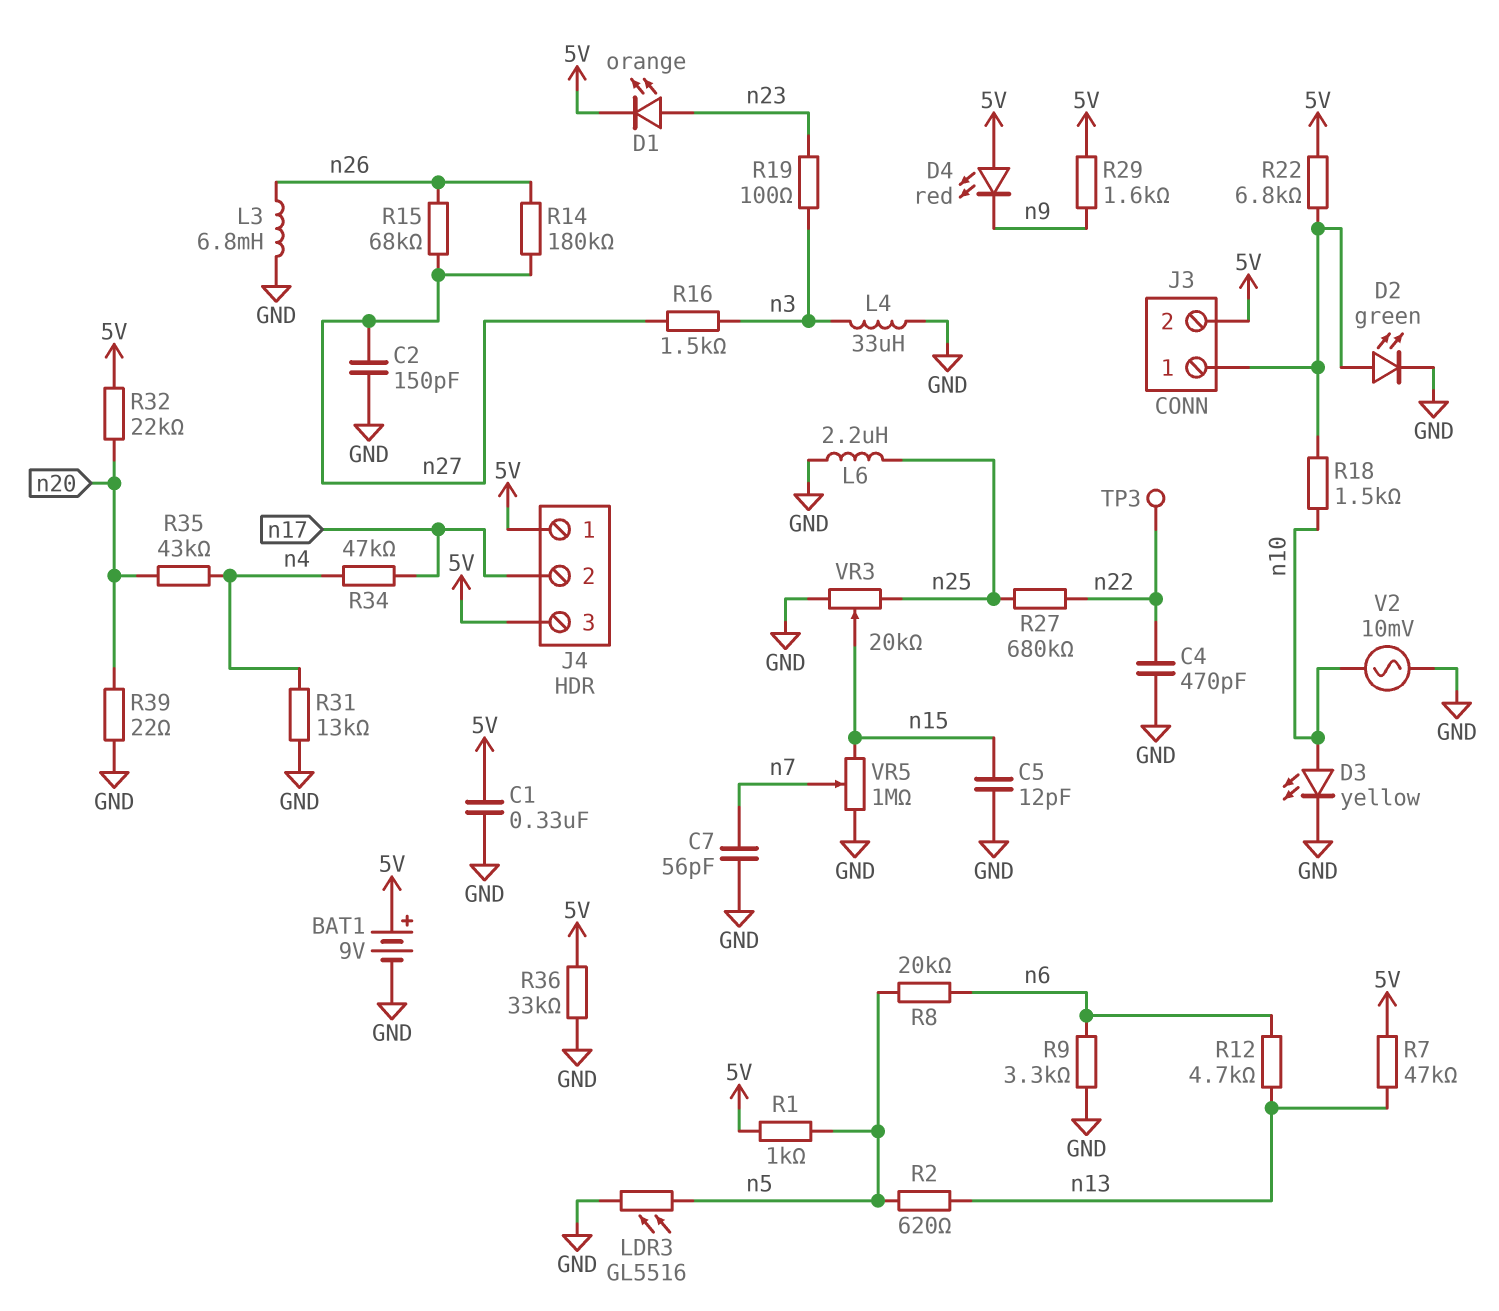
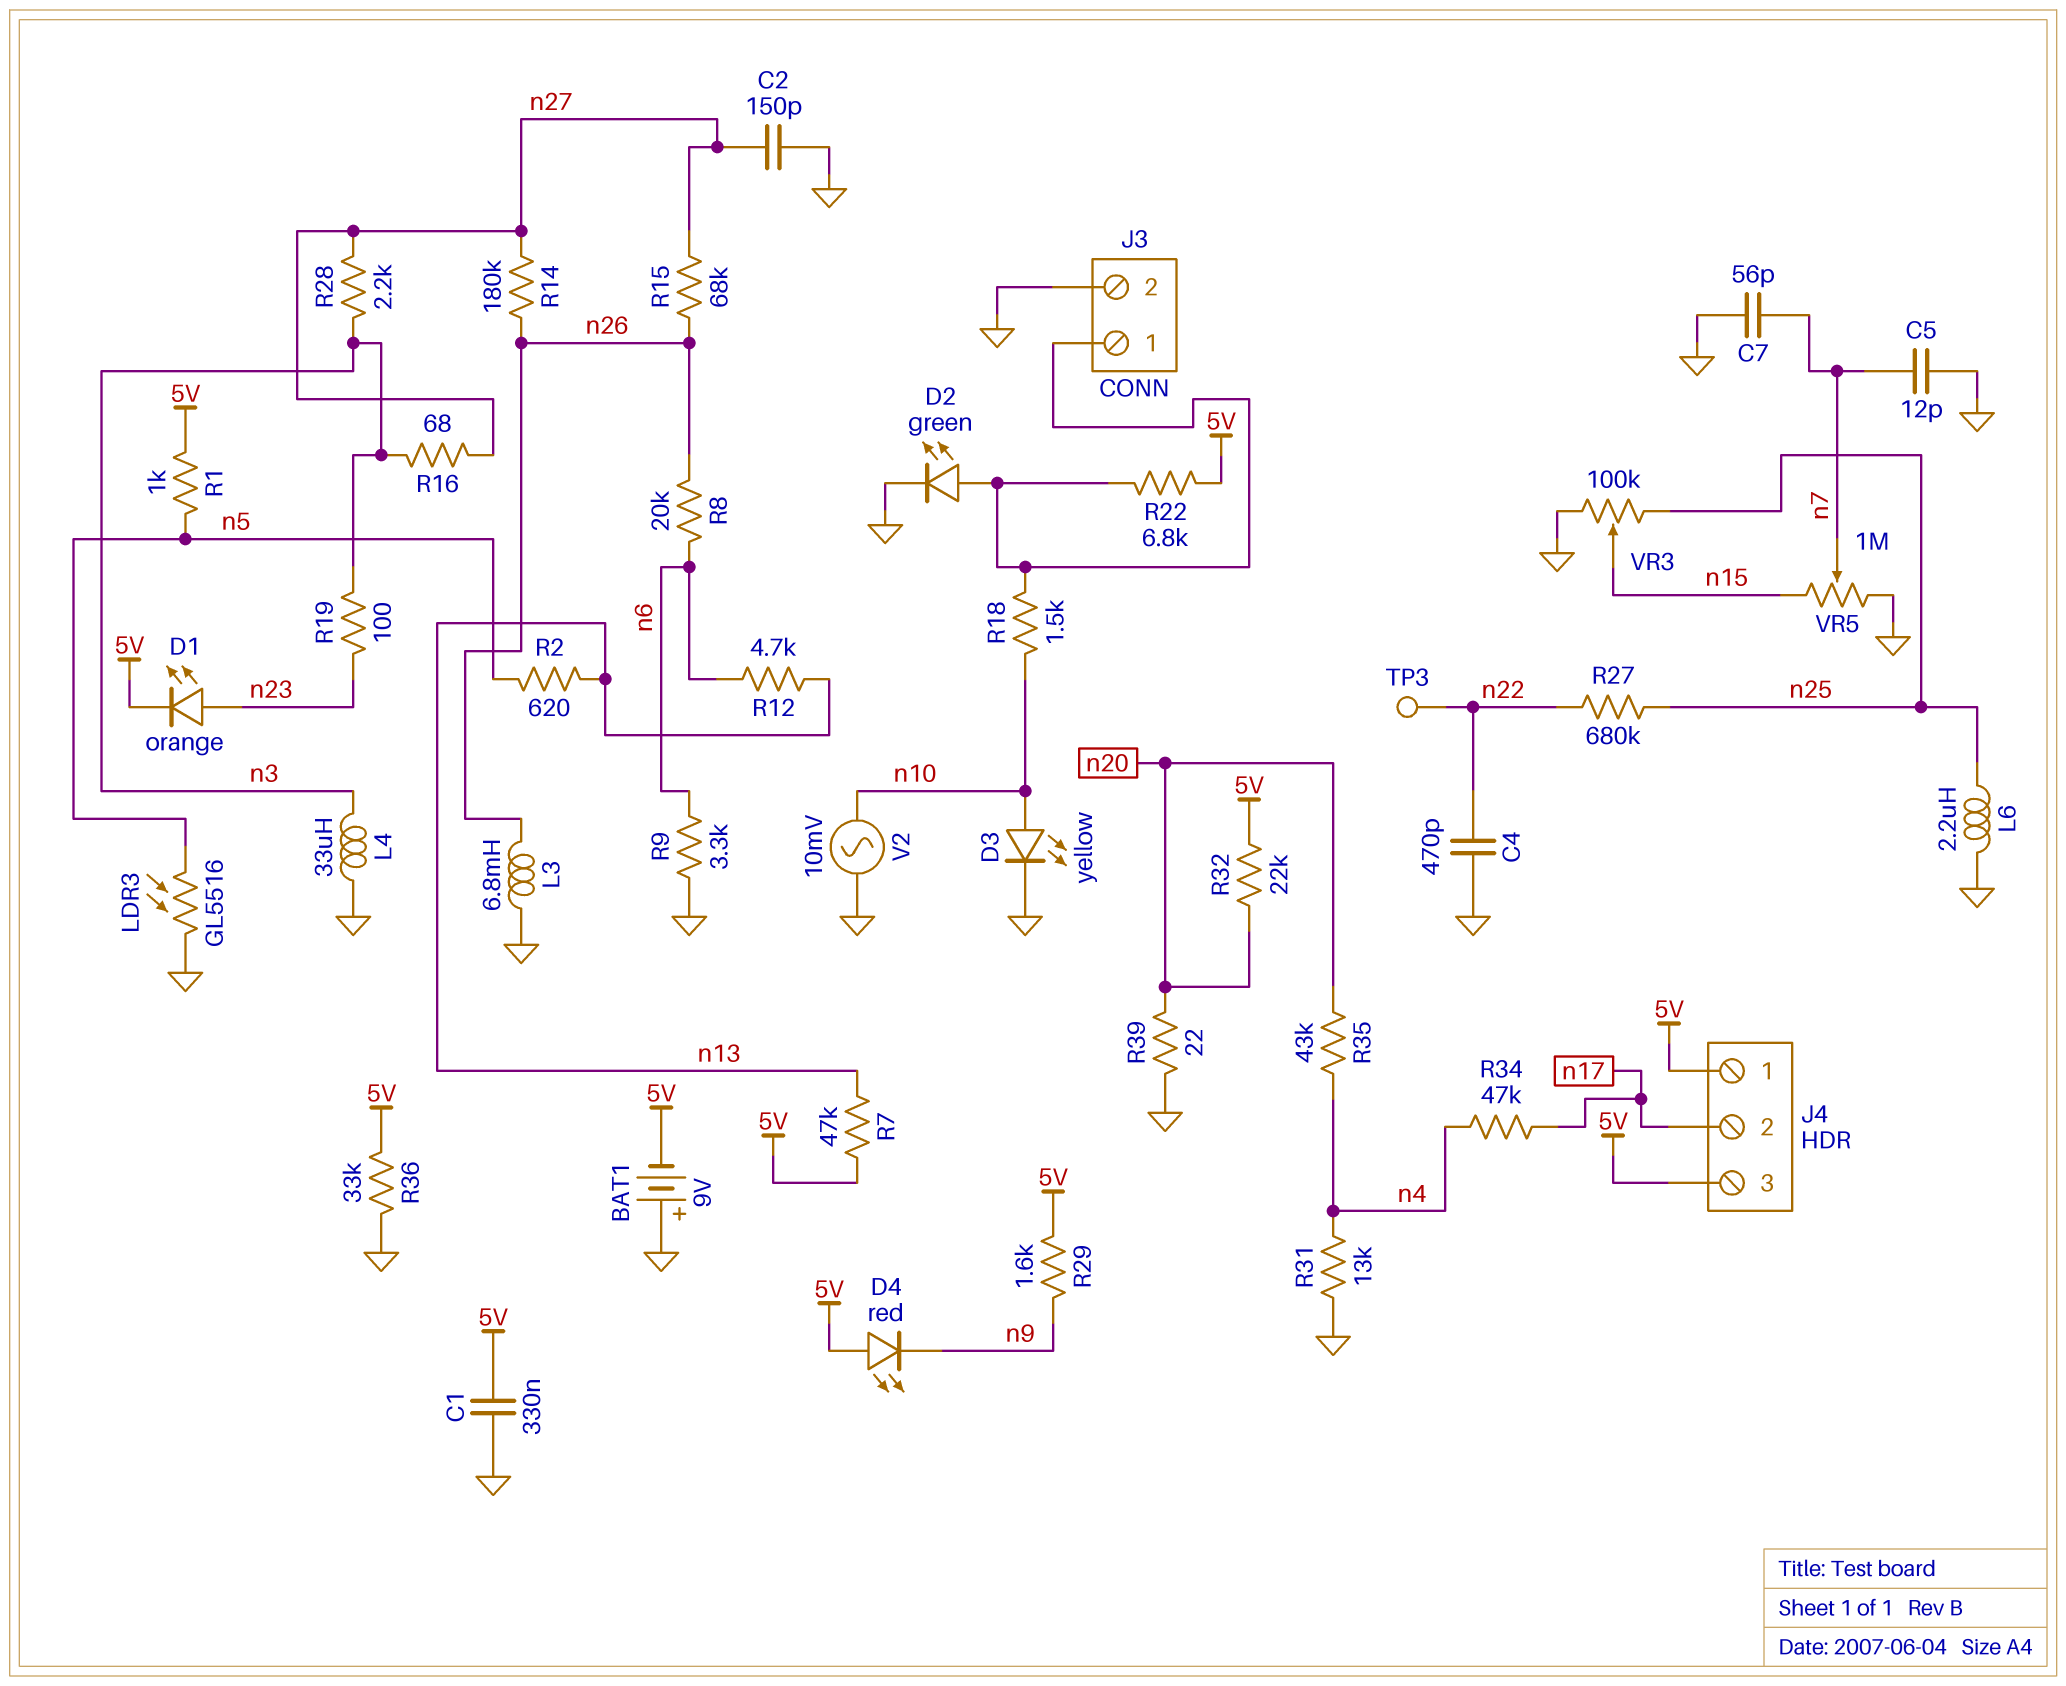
BAT1: 9V (plus 5V, minus GND) -> 9V (plus GND, minus 5V)
C5: 12pF (GND, n15) -> 12pF (GND, n7)
J3 pin 2: 5V -> GND
R8: 20k (n5, n6) -> 20k (n6, n26)
R16: 1.5k (n3, n27) -> 68 (n3, n27)
R28: none -> 2.2k (n3, n27)
VR3: 20k (GND, n25, wiper n15) -> 100k (GND, n25, wiper n15)

